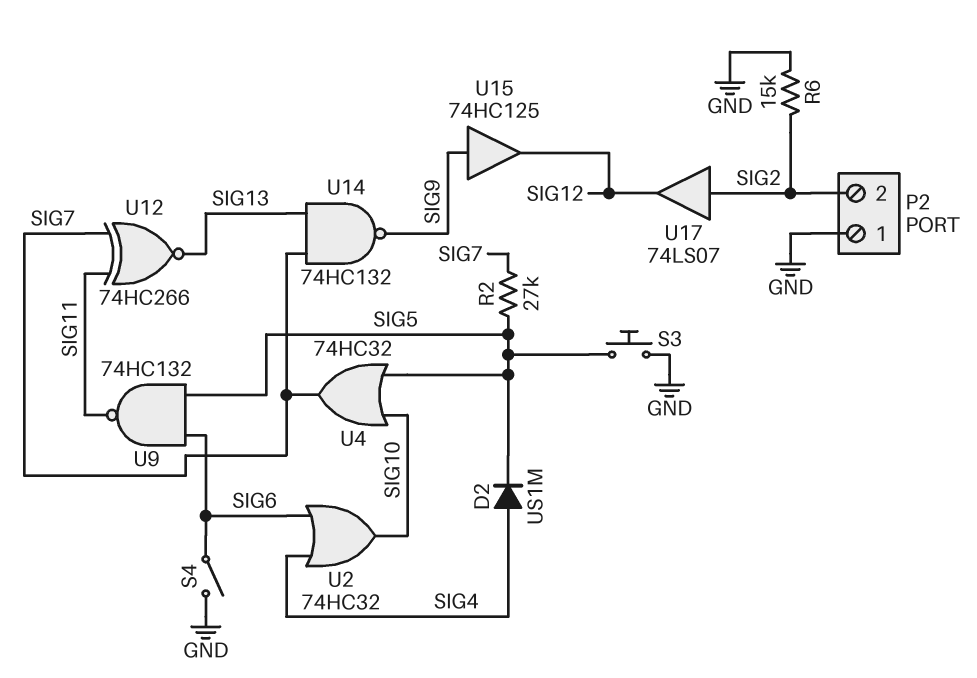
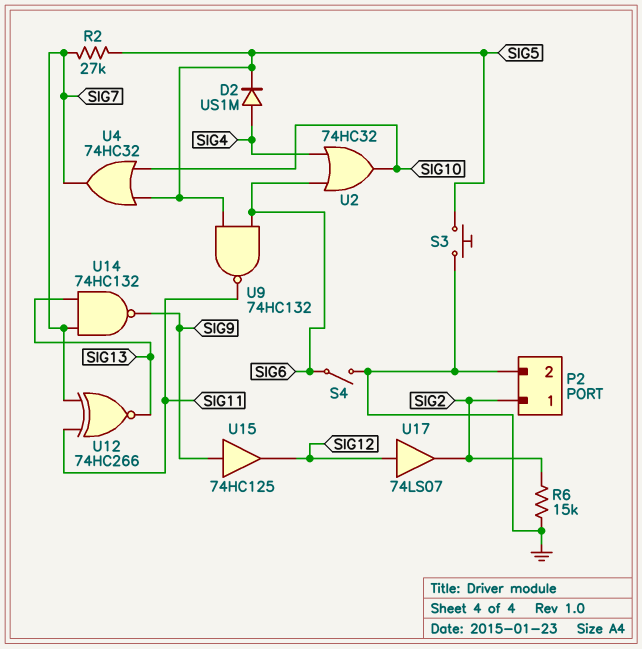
P2 pin 1: GND -> SIG2
P2 pin 2: SIG2 -> GND
U17: buffer 74LS07 (in SIG2, out SIG12) -> buffer 74LS07 (in SIG12, out SIG2)

